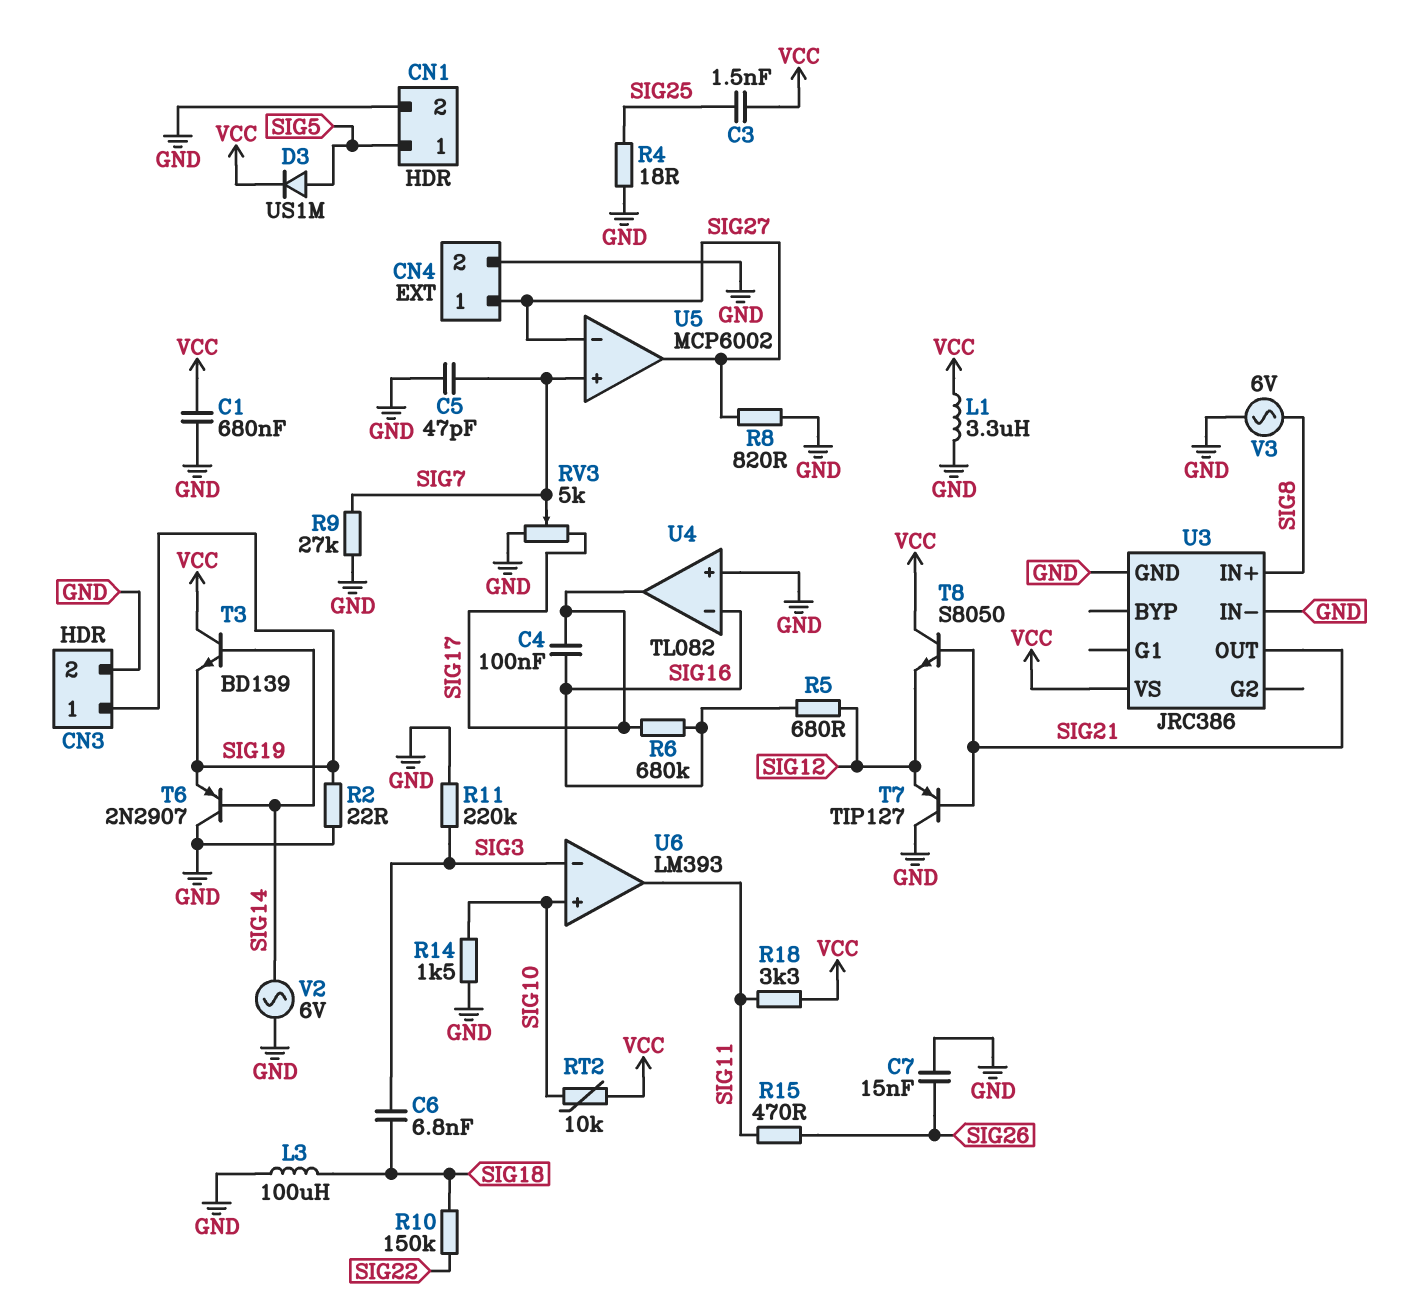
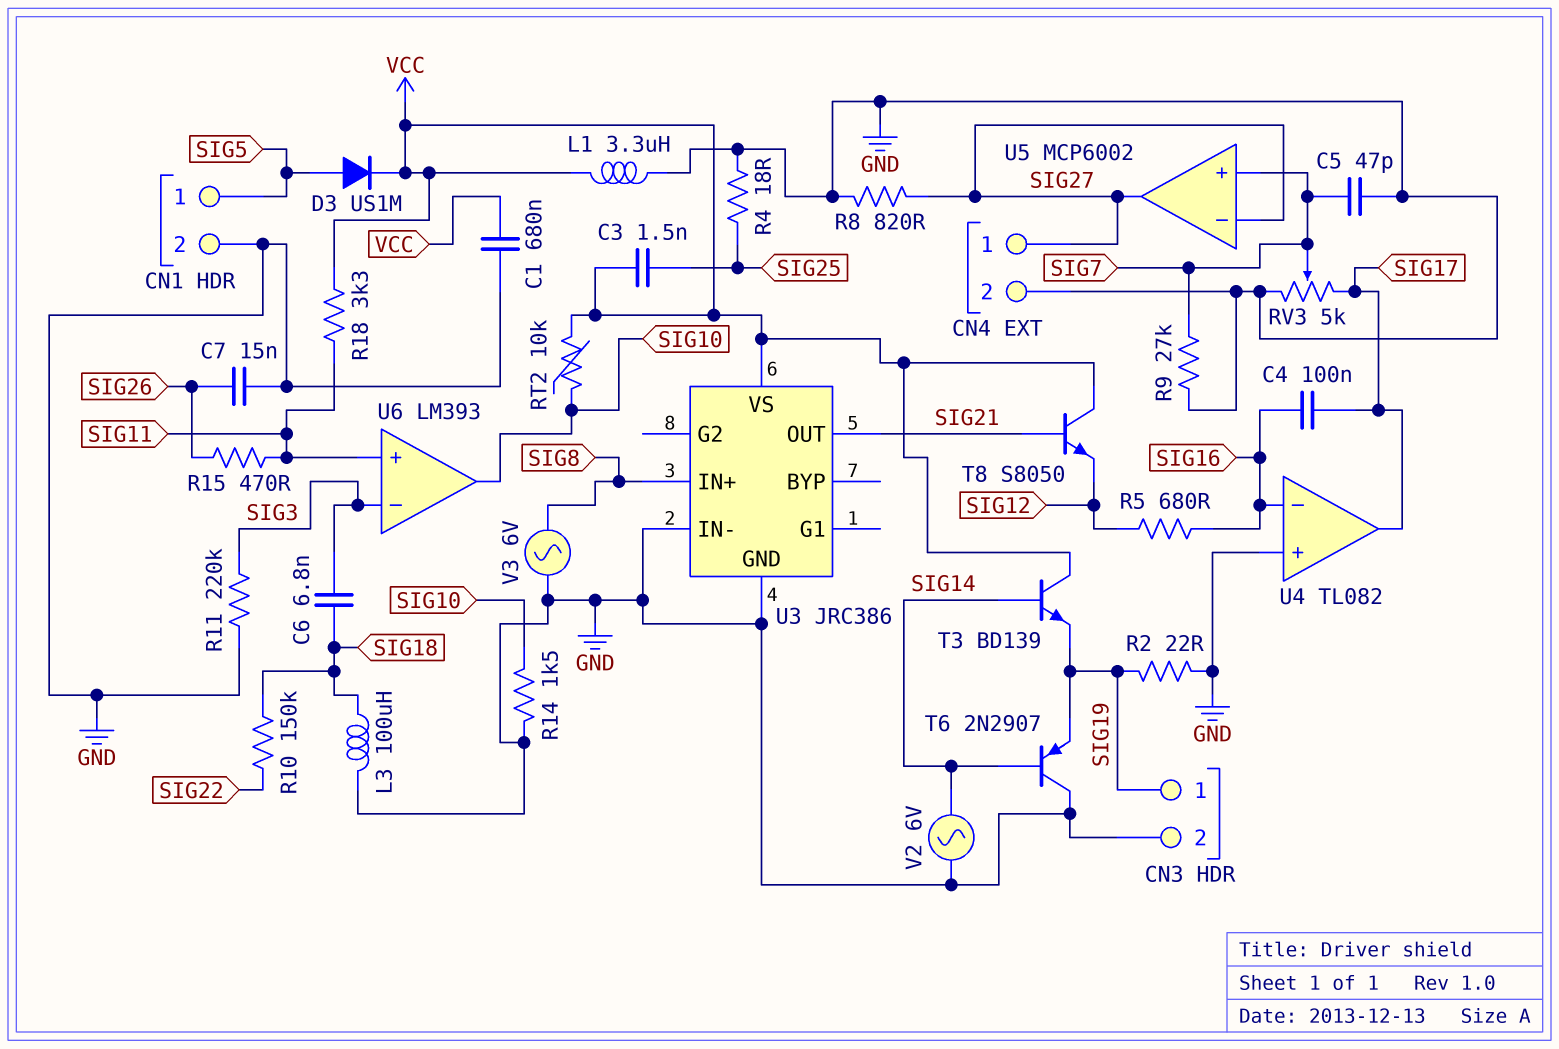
R6: 680k (SIG16, SIG17) -> none
T7: PNP TIP127 (B SIG21, C GND, E SIG12) -> none
U6 pin in+: SIG10 -> SIG11
U6 pin out: SIG11 -> SIG10

